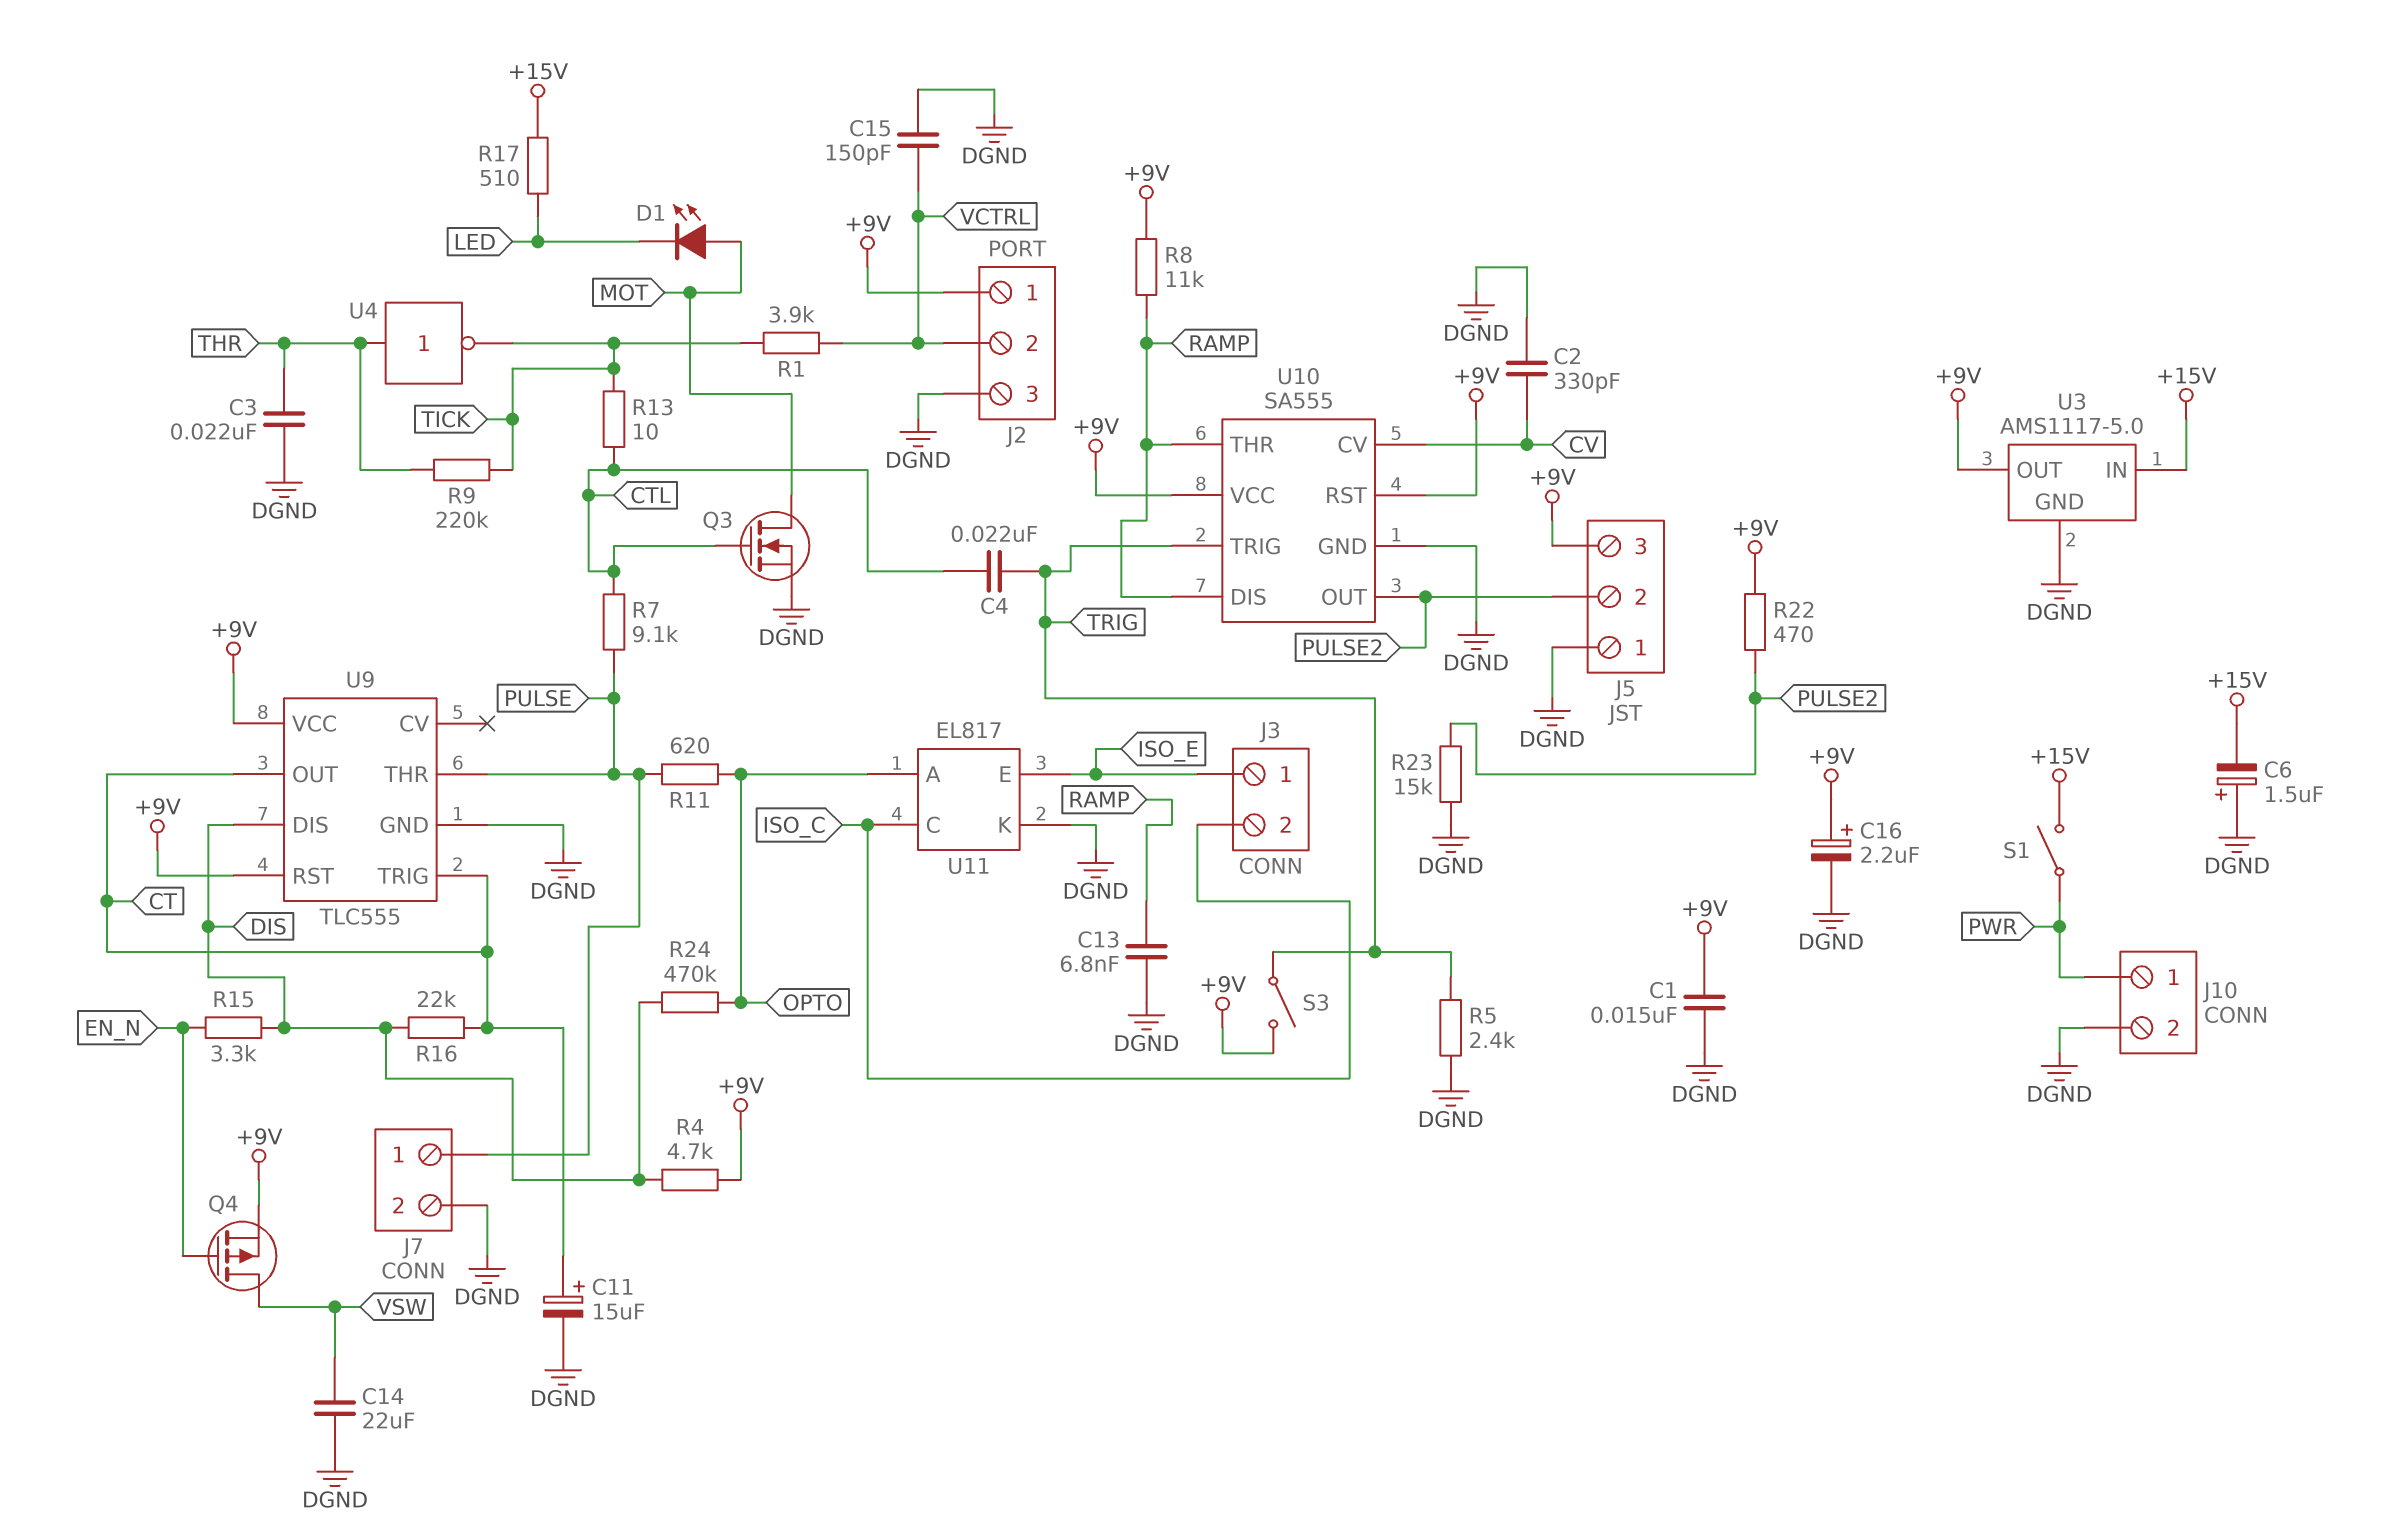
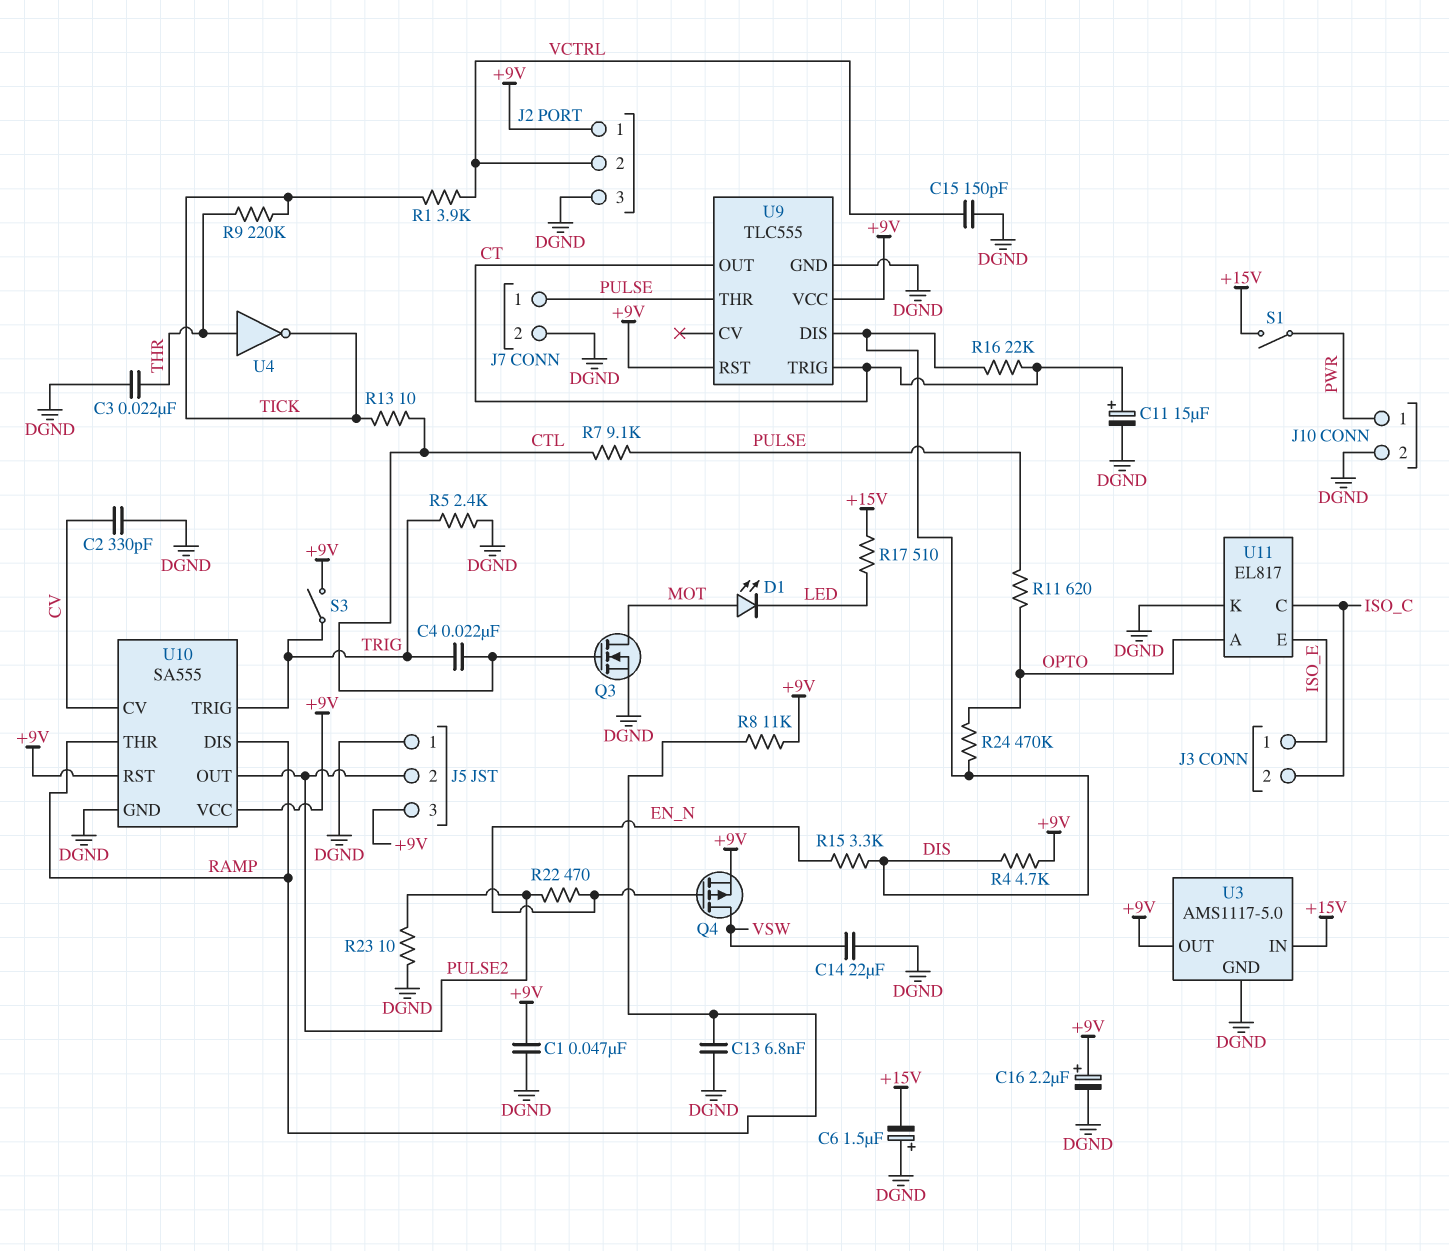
C1: 15nF (+9V, DGND) -> 47nF (+9V, DGND)
R22: 470 (+9V, PULSE2) -> 470 (EN_N, PULSE2)
R23: 15k (DGND, PULSE2) -> 10 (DGND, PULSE2)

